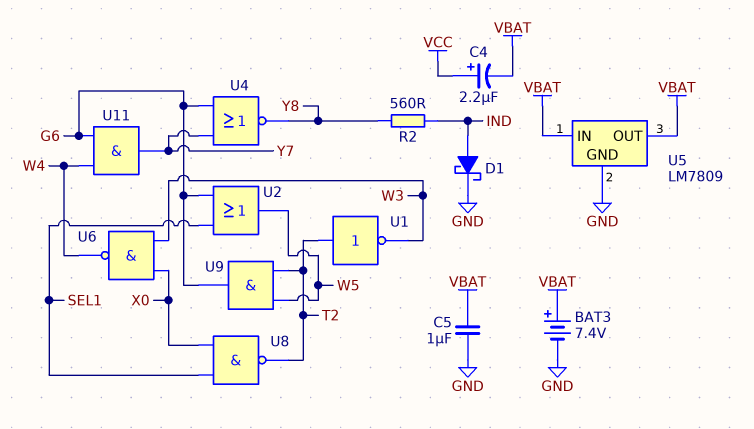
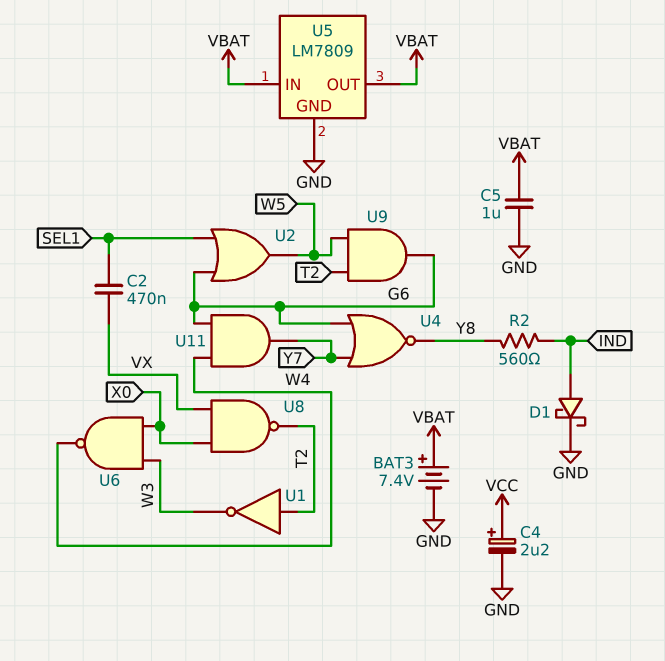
C2: none -> 470nF (SEL1, VX)
C4: 2.2uF (plus VCC, minus VBAT) -> 2.2uF (plus VCC, minus GND)
U8: NAND (in SEL1, in X0, out T2) -> NAND (in VX, in X0, out T2)

